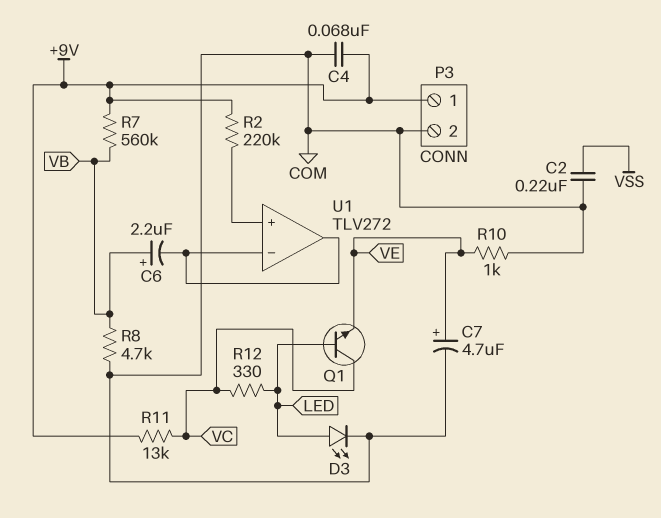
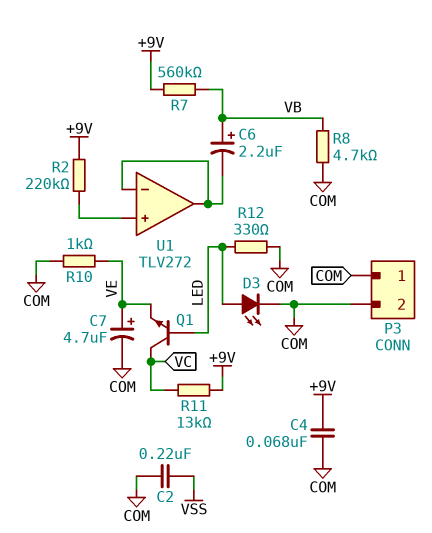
P3 pin 1: +9V -> COM
R12: 330 (LED, VC) -> 330 (COM, LED)

